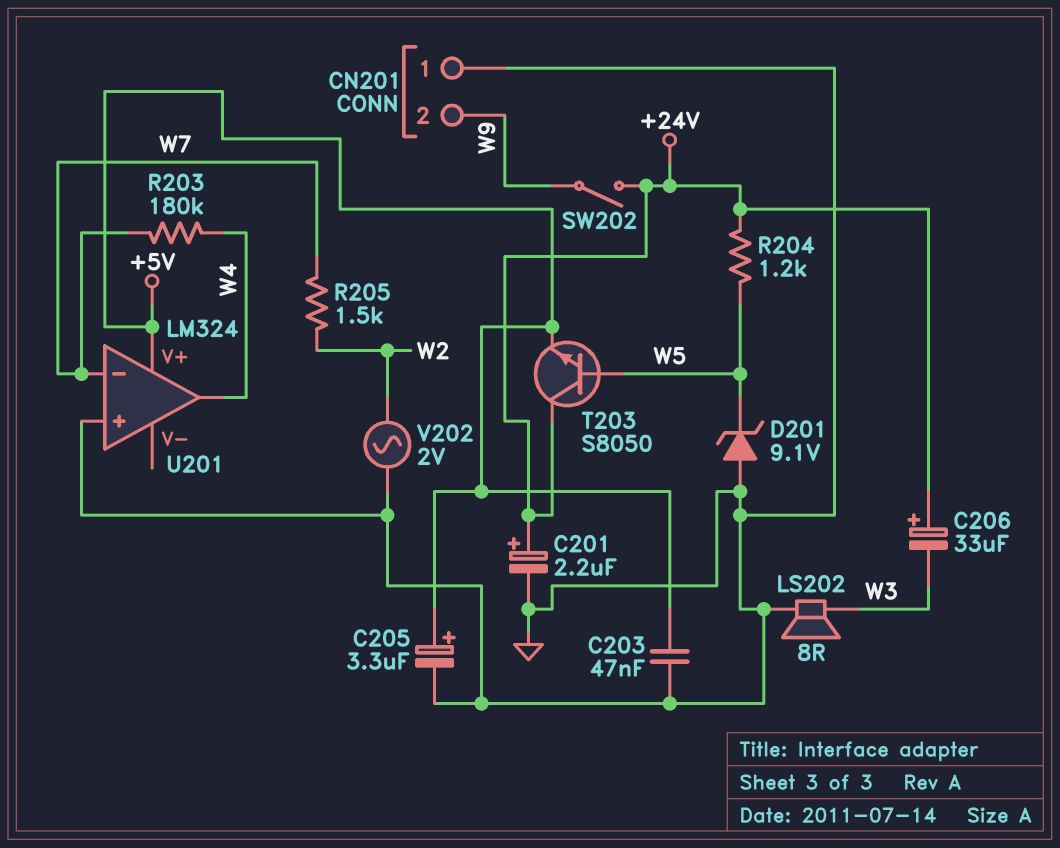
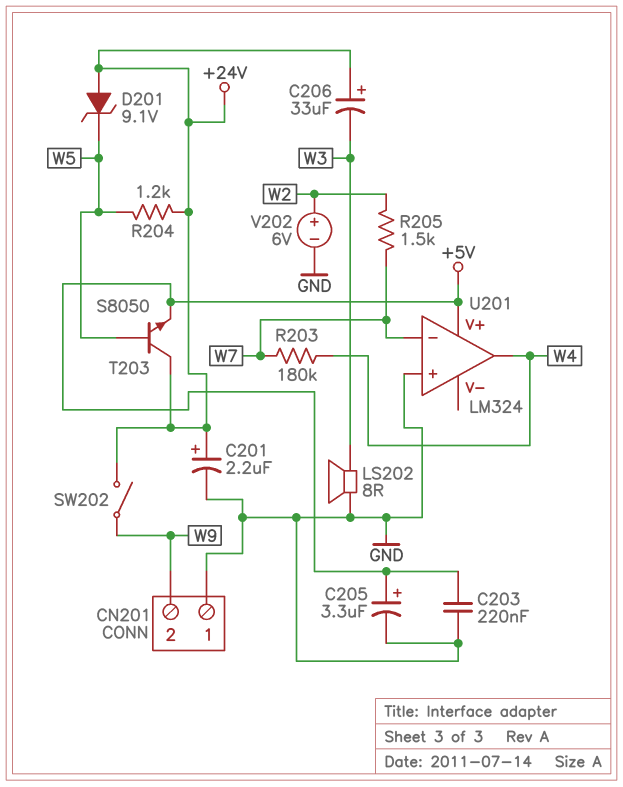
C203: 47nF (+5V, GND) -> 220nF (+5V, GND)
D201: zener 9.1V (A GND, K W5) -> zener 9.1V (A +24V, K W5)
V202: AC 2V (GND, W2) -> 6V (plus W2, minus GND)

